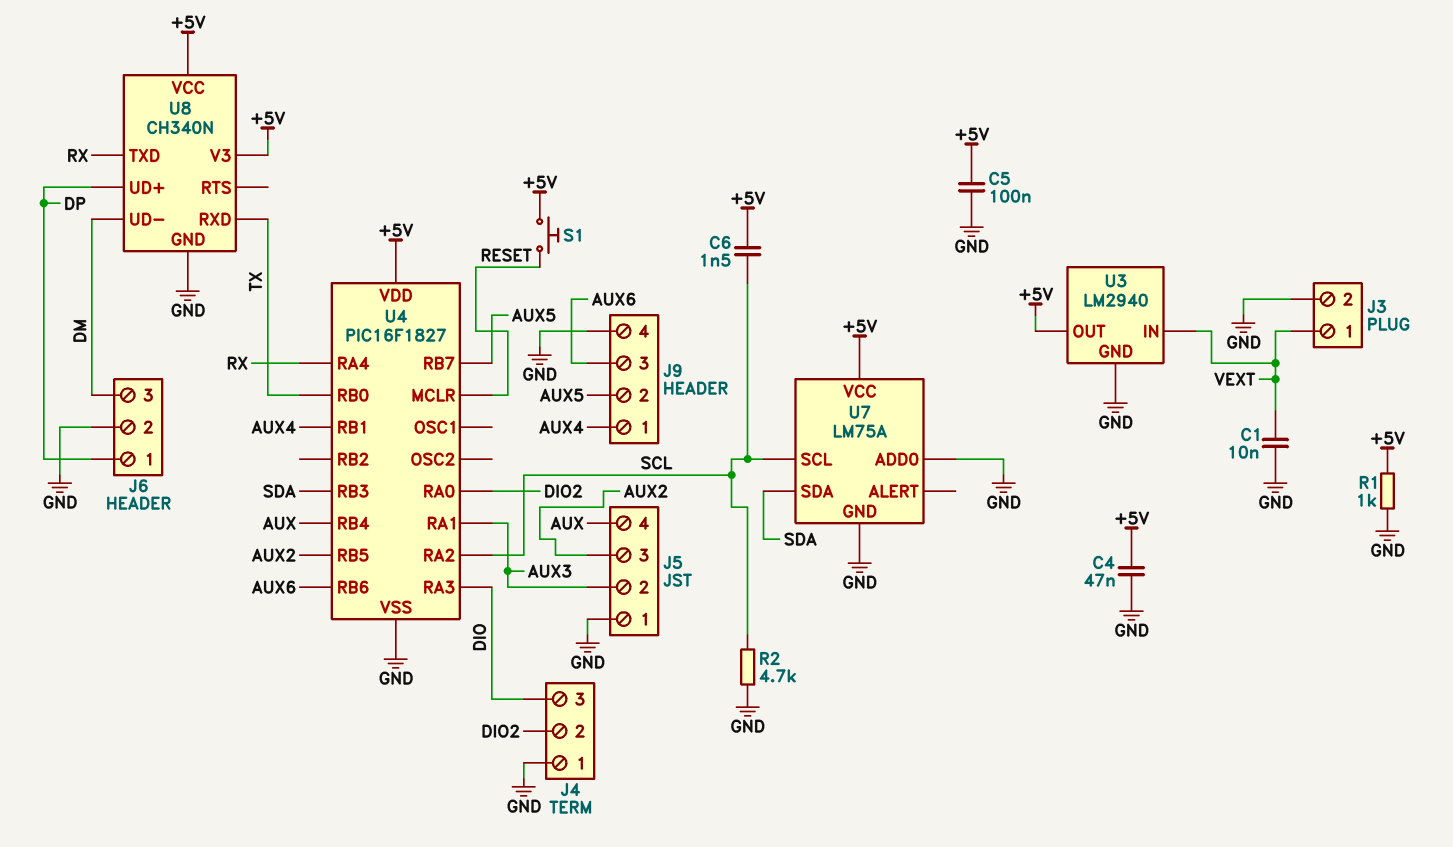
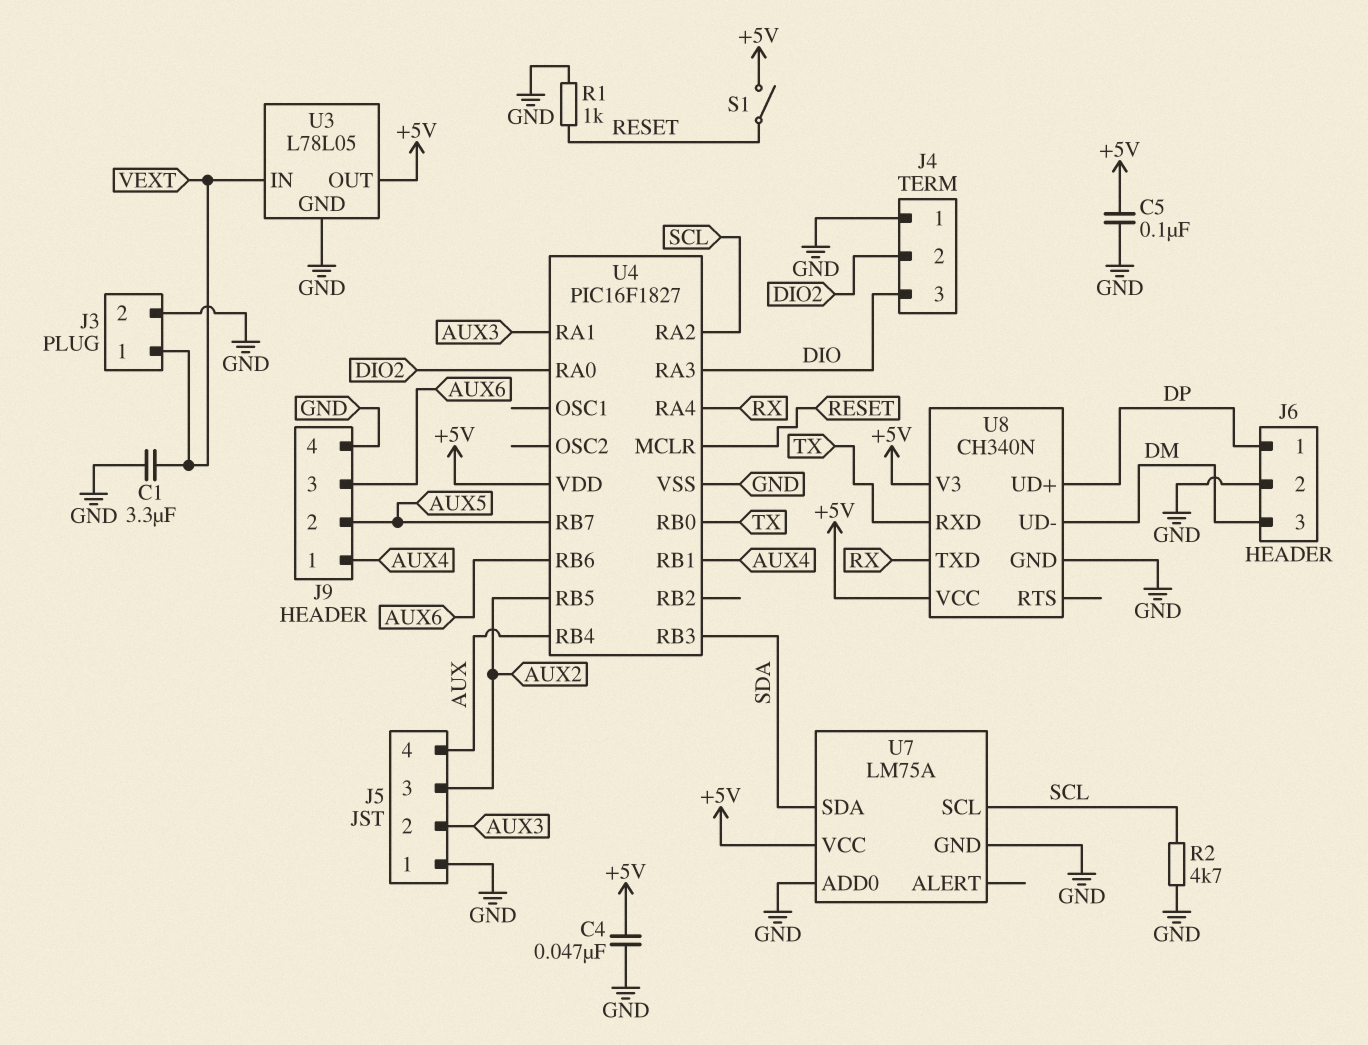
C1: 10nF (GND, VEXT) -> 3.3uF (GND, VEXT)
C6: 1.5nF (+5V, SCL) -> none
R1: 1k (+5V, GND) -> 1k (GND, RESET)
S1: button (+5V, RESET) -> switch (+5V, RESET)
U3: LM2940 -> L78L05

